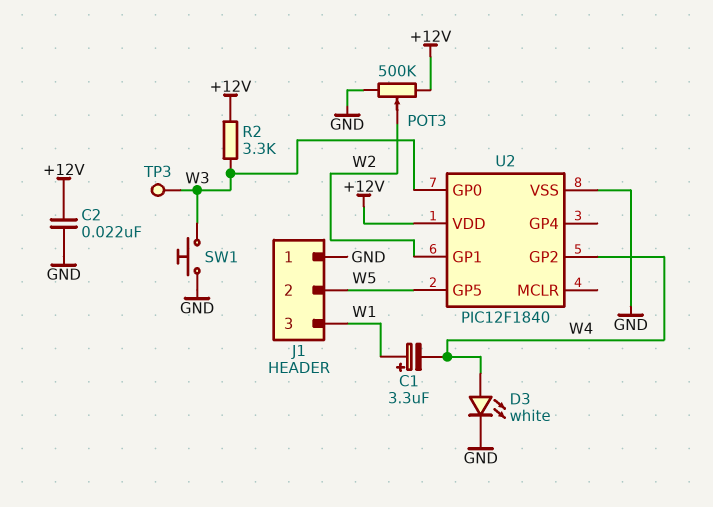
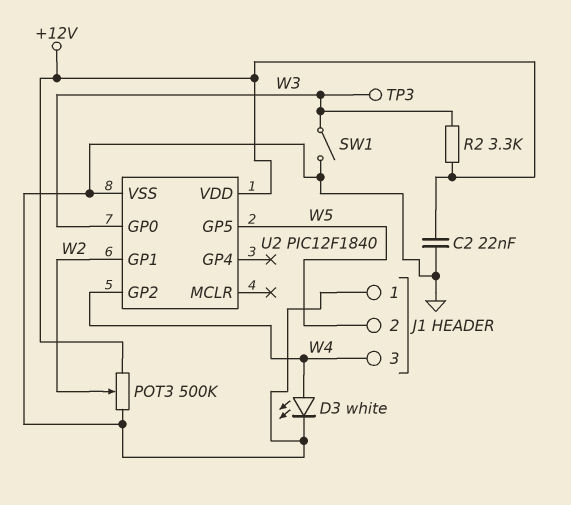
C1: 3.3uF (plus W1, minus W4) -> none
J1 pin 3: W1 -> W4
SW1: button (GND, W3) -> switch (GND, W3)

